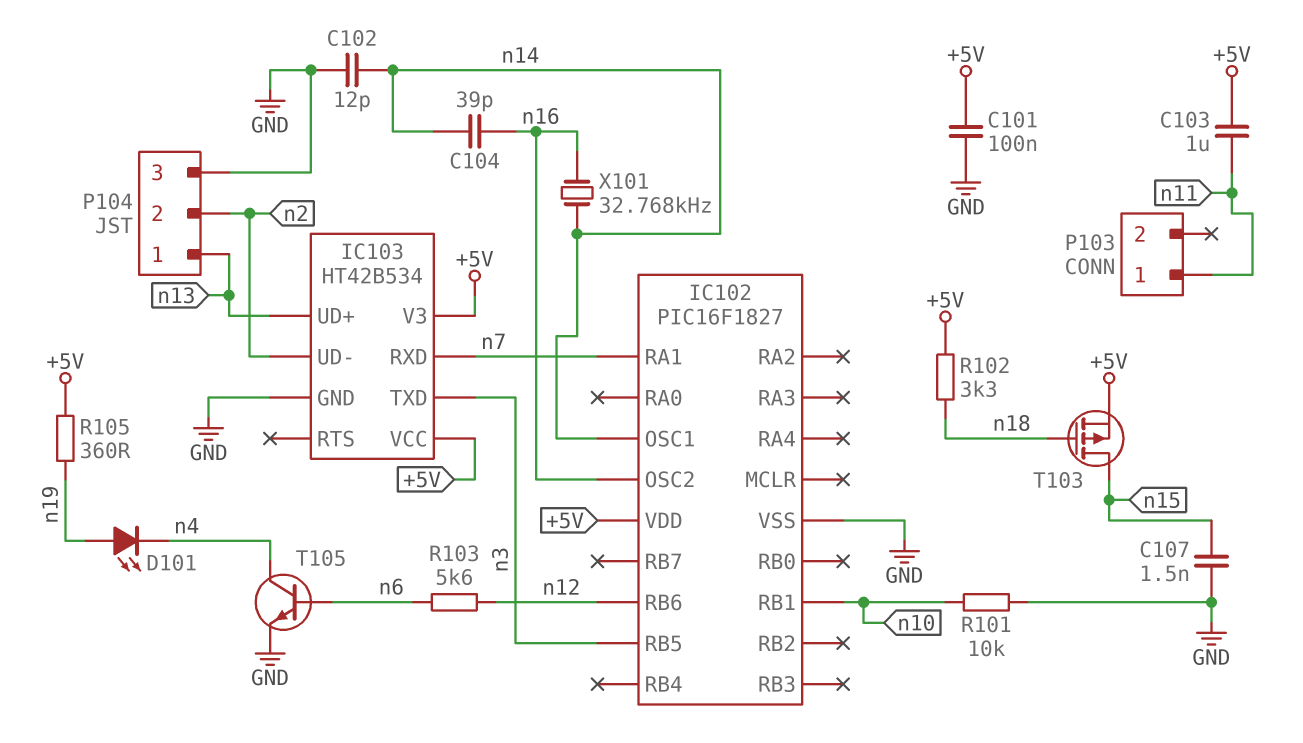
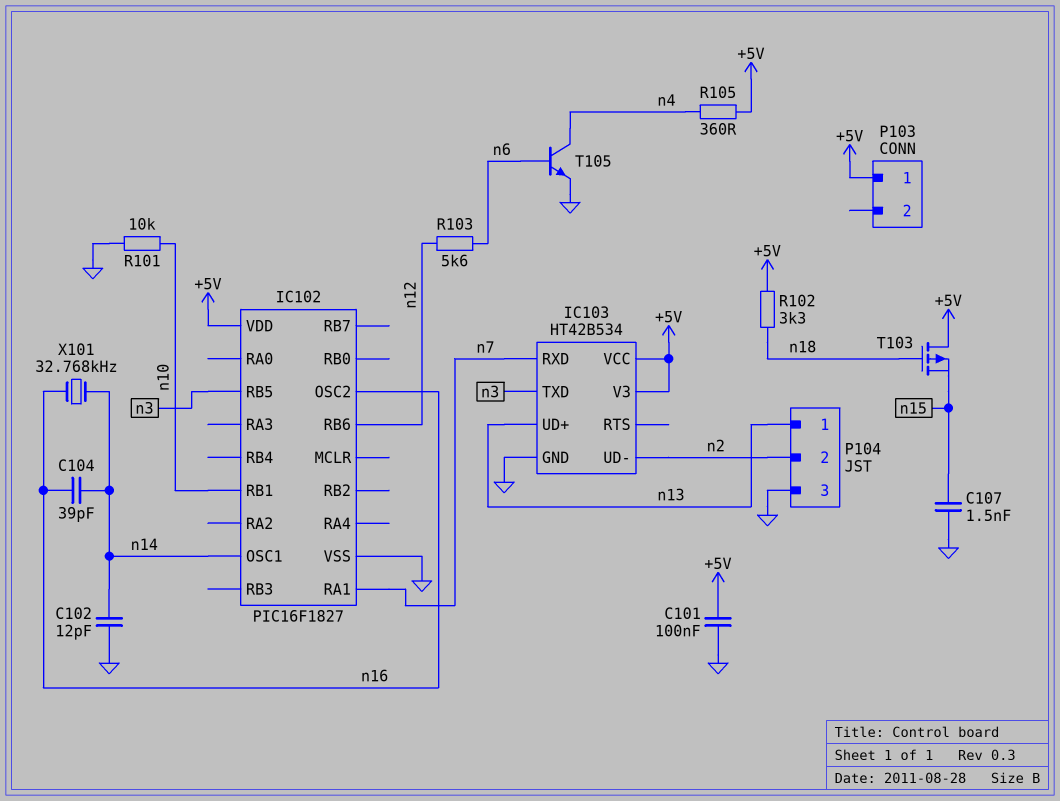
C103: 1uF (+5V, n11) -> none
D101: LED (A n19, K n4) -> none
P103 pin 1: n11 -> +5V
R105: 360 (+5V, n19) -> 360 (+5V, n4)
T103: PMOS (G n18, D n15, S +5V) -> PMOS (G n18, D +5V, S n15)

